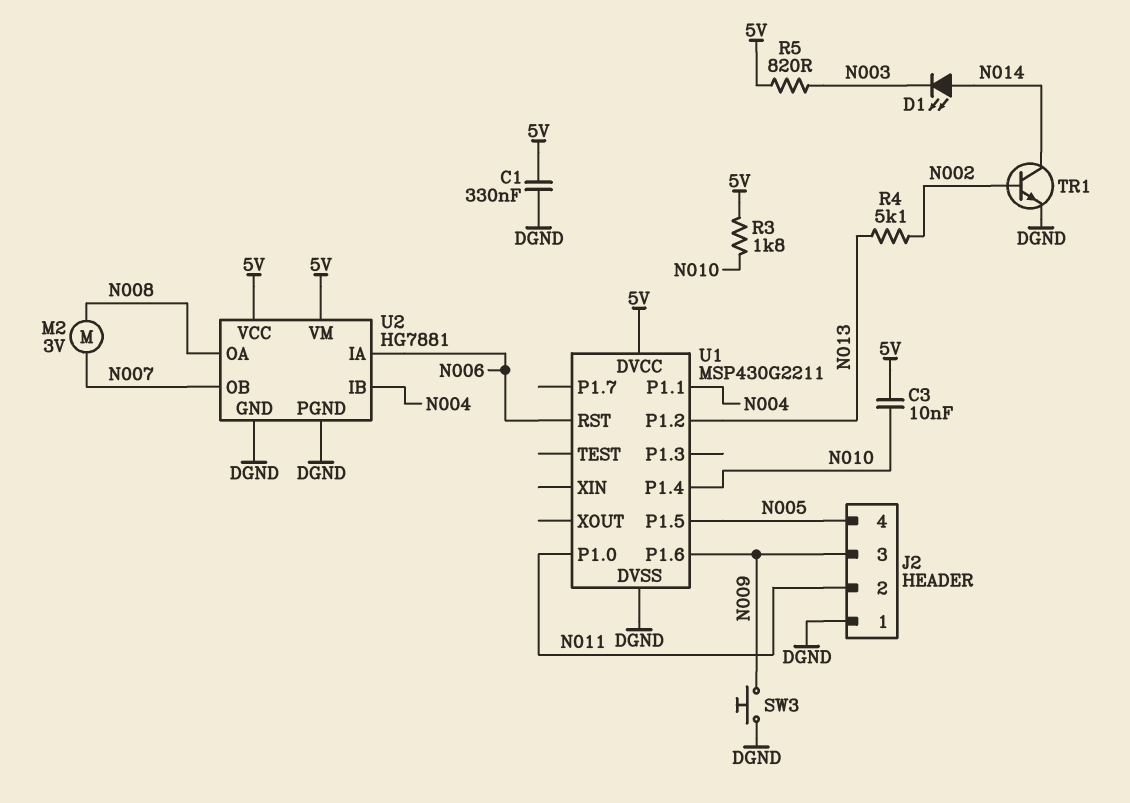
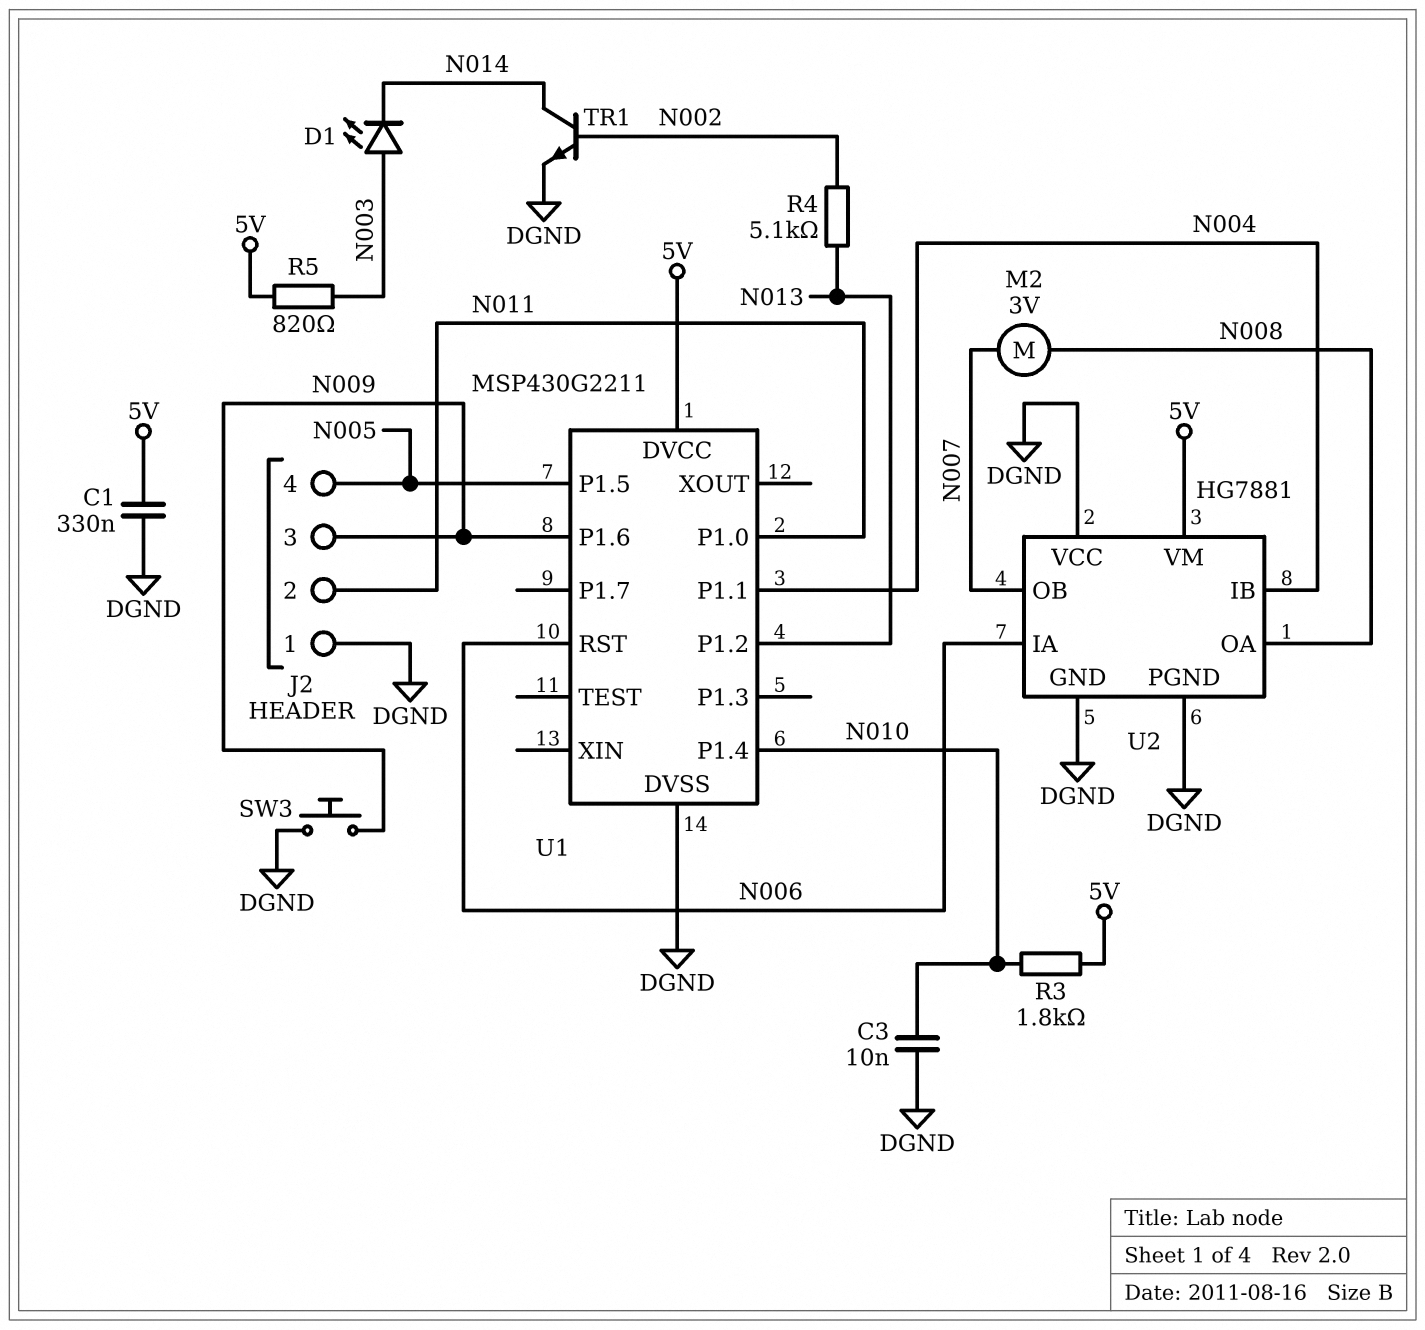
C3: 10nF (5V, N010) -> 10nF (DGND, N010)
D1: LED (A N014, K N003) -> LED (A N003, K N014)
U2 pin VCC: 5V -> DGND

